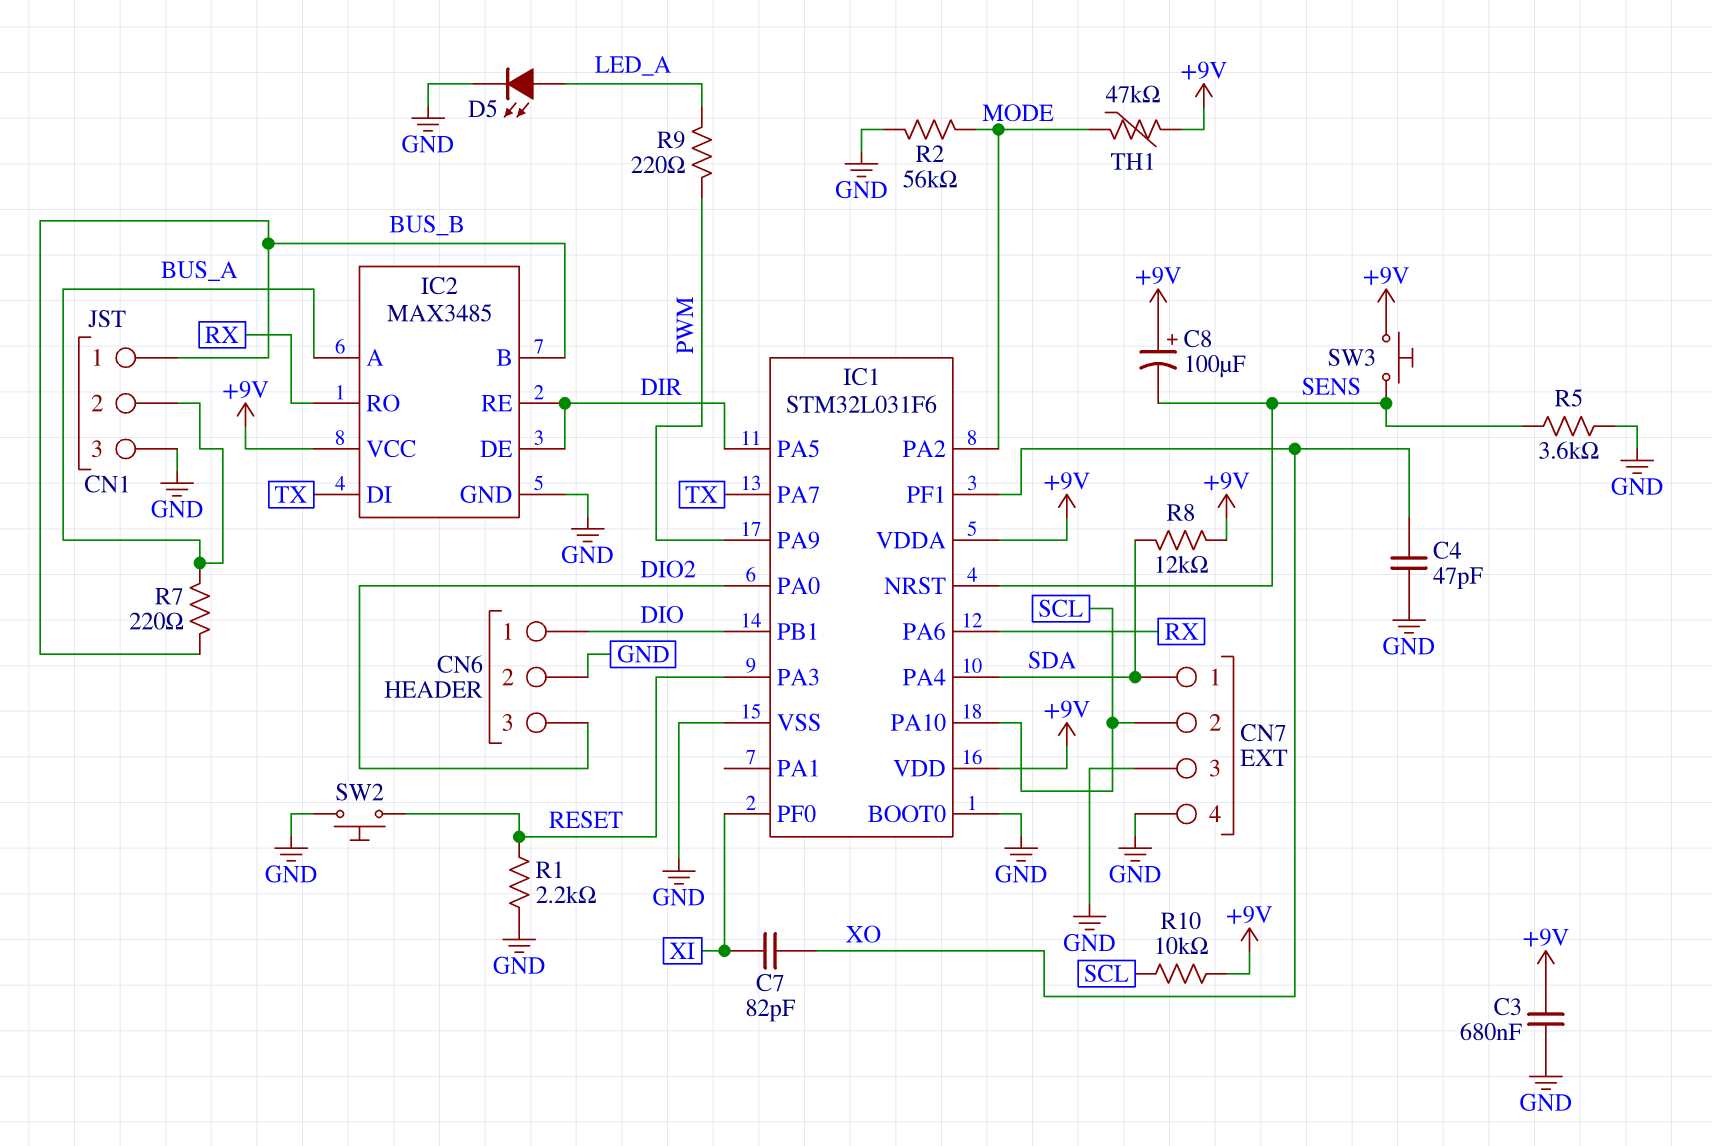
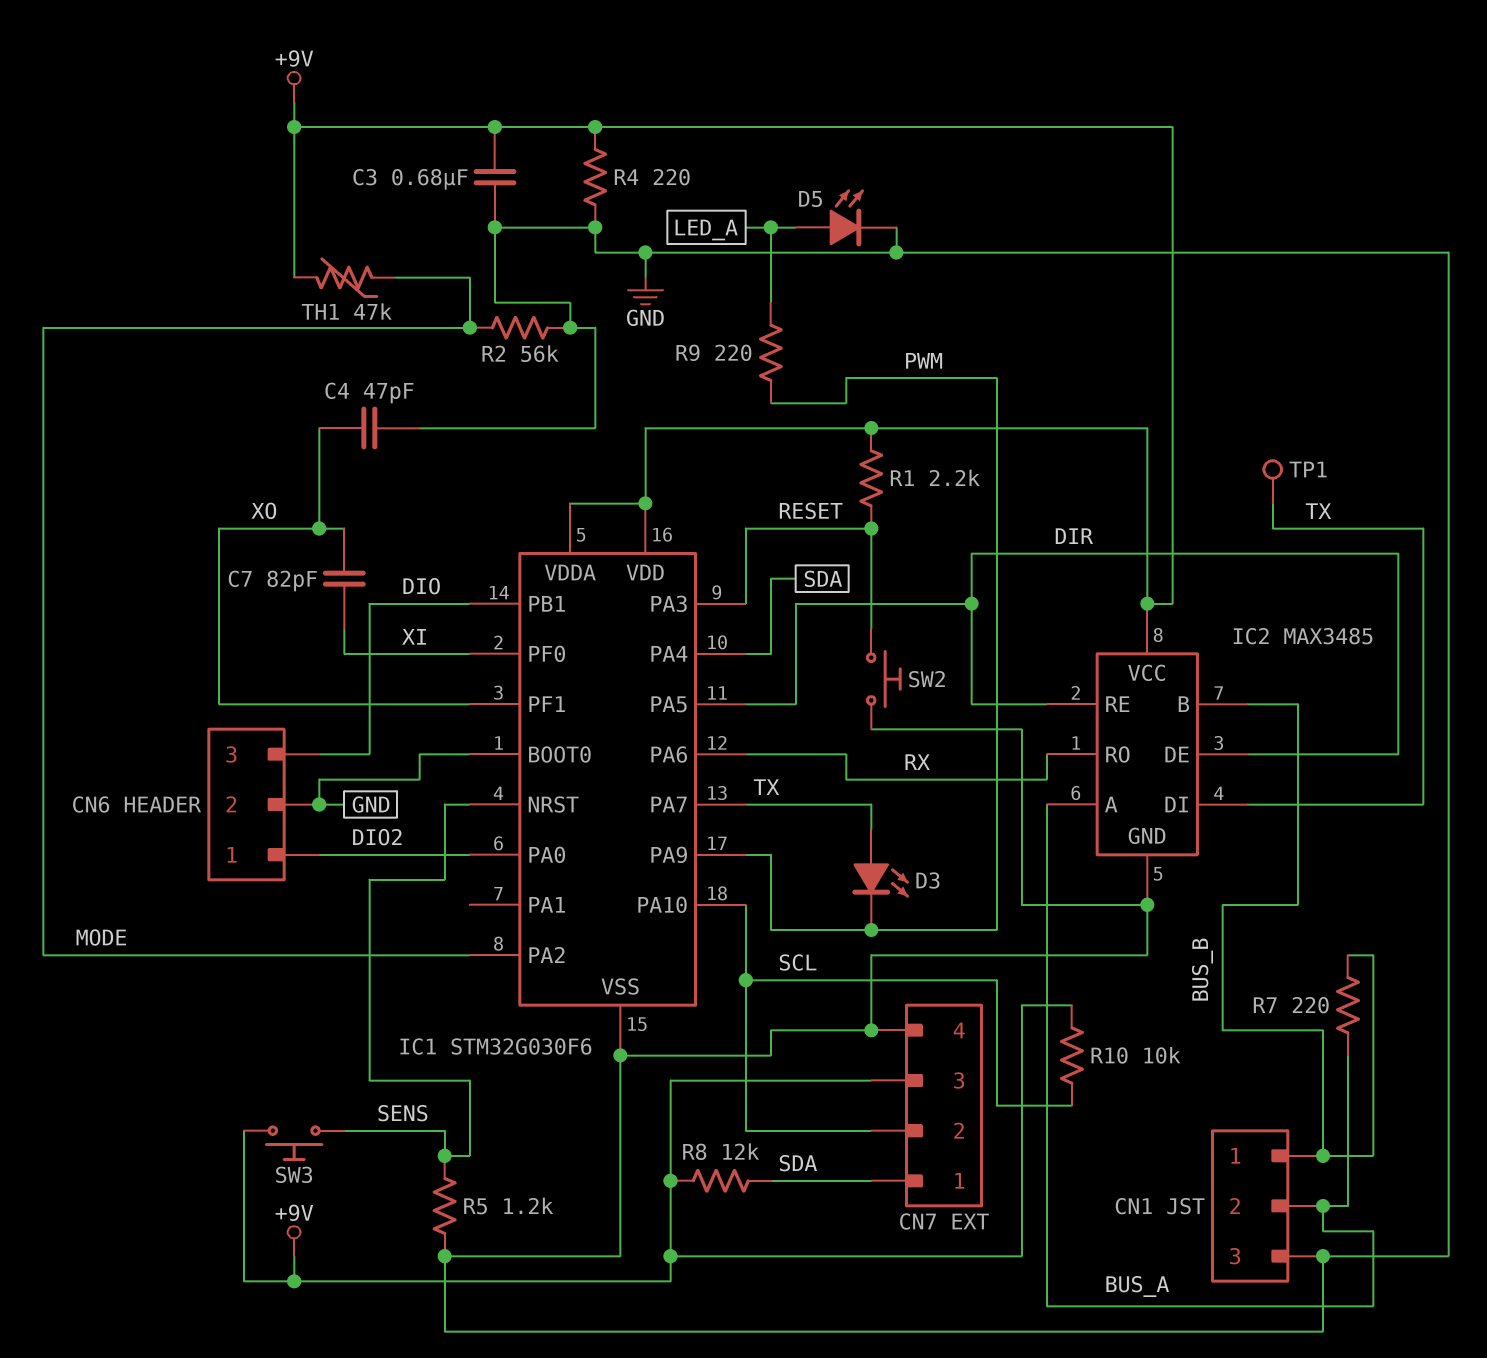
C8: 100uF (plus +9V, minus SENS) -> none
CN6 pin 1: DIO -> DIO2
CN6 pin 3: DIO2 -> DIO
CN7 pin 3: GND -> +9V
D3: none -> LED (A TX, K PWM)
IC1: STM32L031F6 -> STM32G030F6
R1: 2.2k (GND, RESET) -> 2.2k (+9V, RESET)
R4: none -> 220 (+9V, GND)
R5: 3.6k (GND, SENS) -> 1.2k (GND, SENS)
TP1: none -> test point (TX)

